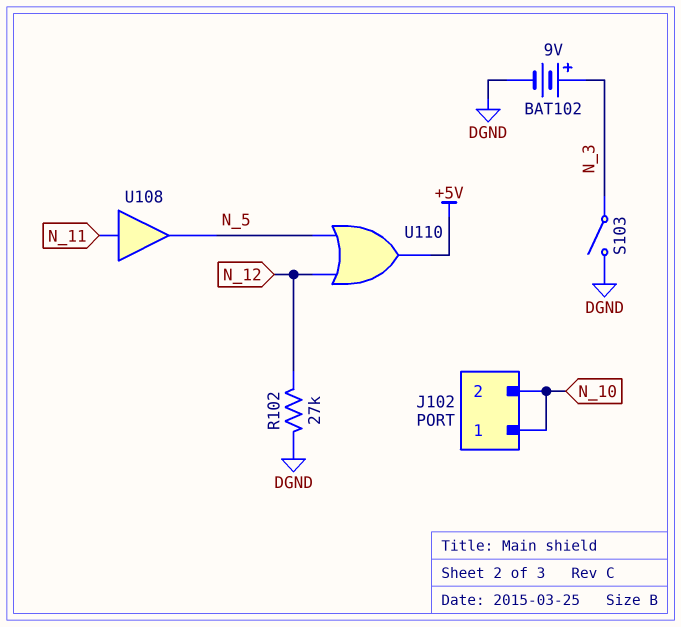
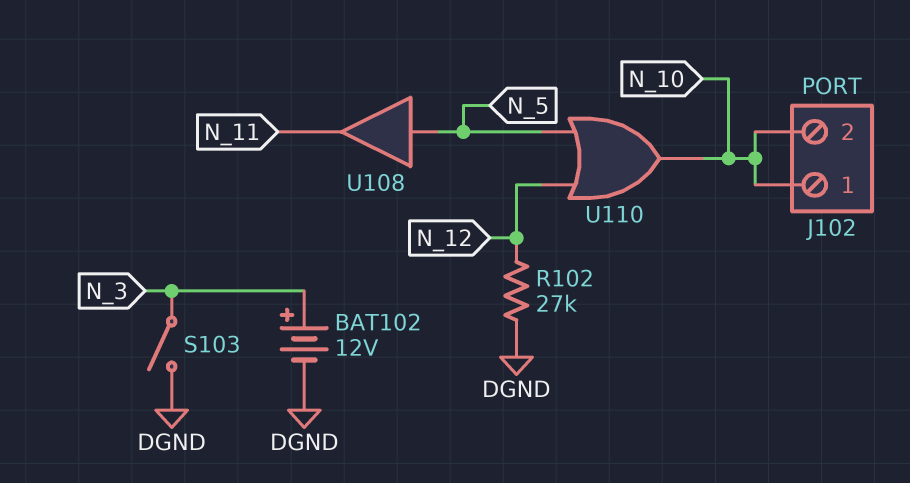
BAT102: 9V (plus N_3, minus DGND) -> 12V (plus N_3, minus DGND)
U108: buffer (in N_11, out N_5) -> buffer (in N_5, out N_11)
U110: OR (in N_5, in N_12, out +5V) -> OR (in N_5, in N_12, out N_10)

